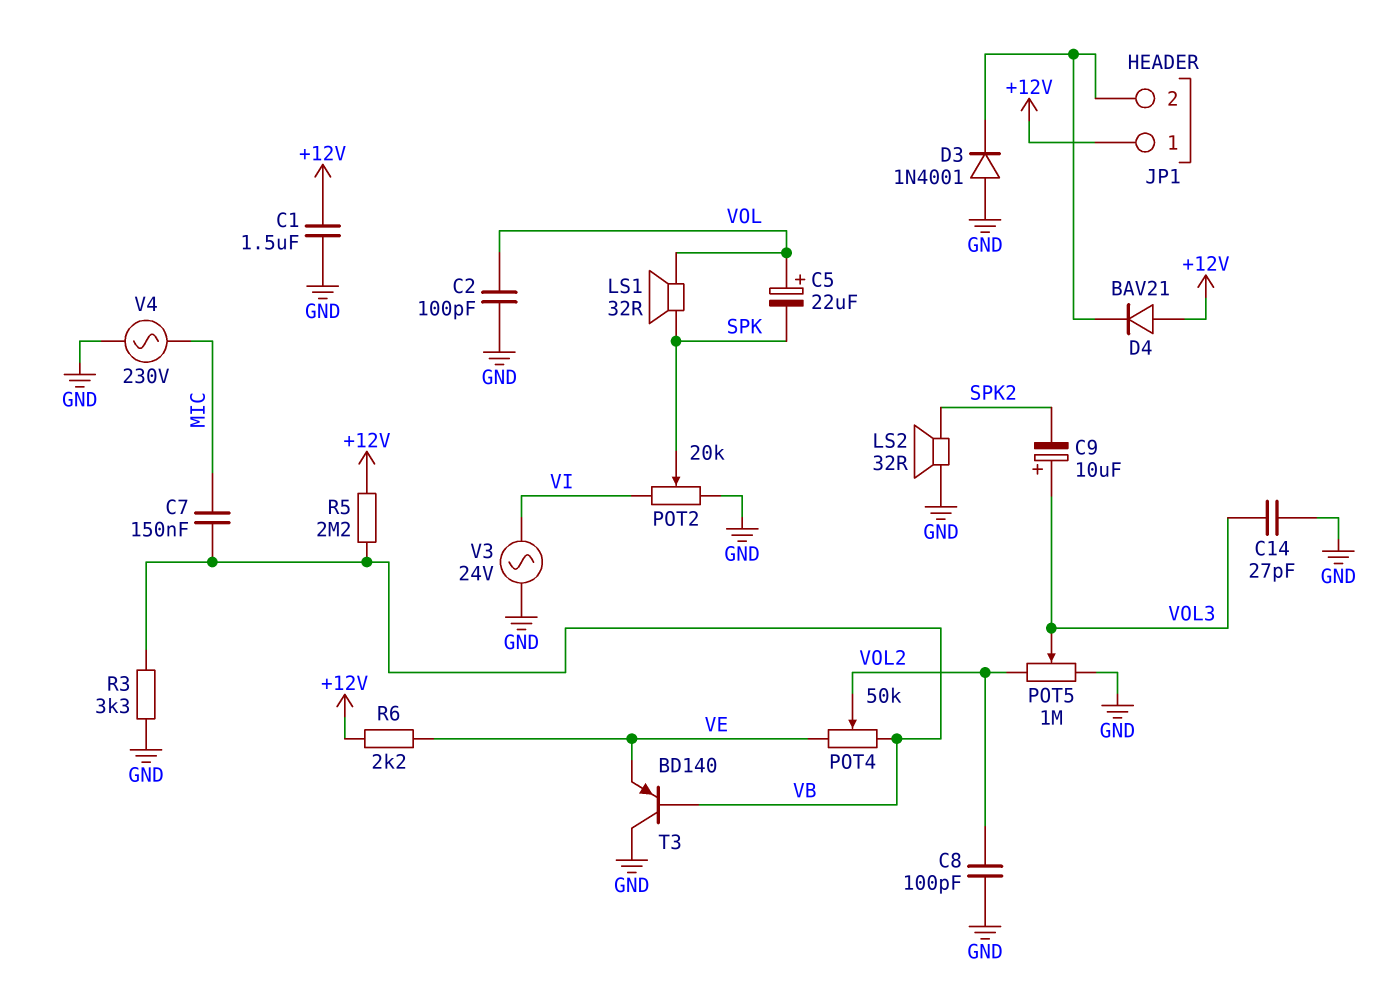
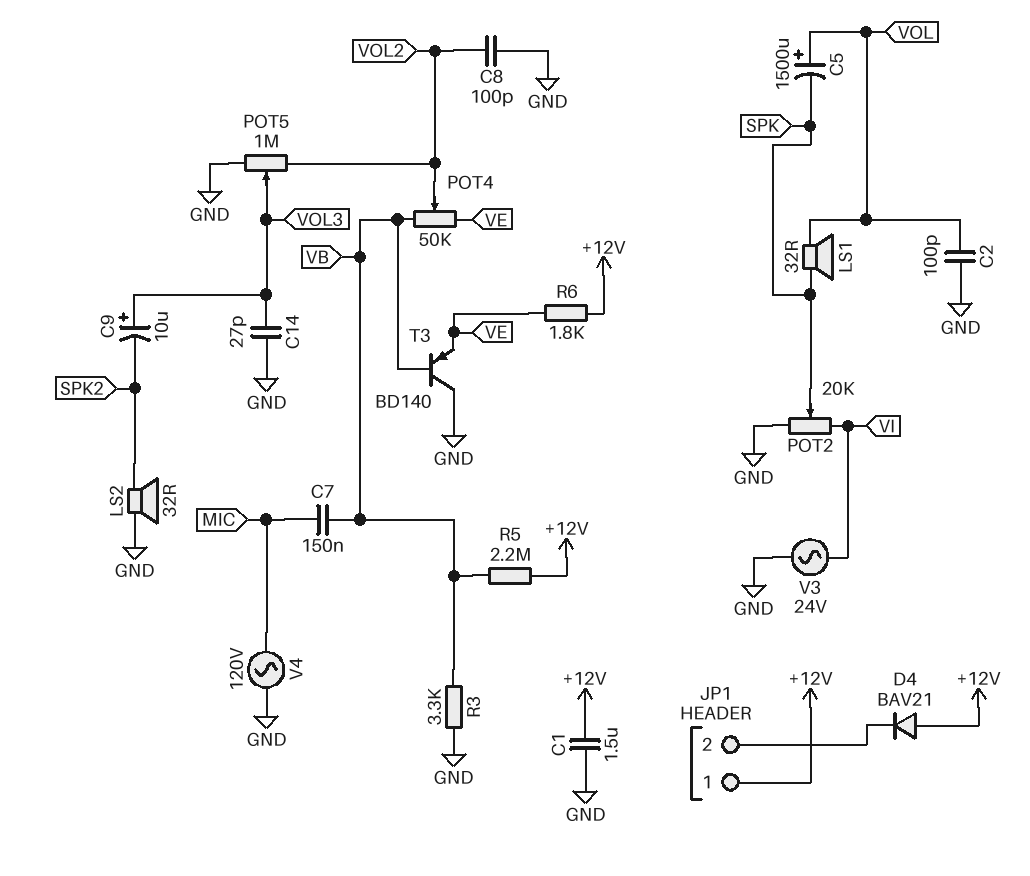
C5: 22uF (plus VOL, minus SPK) -> 1500uF (plus VOL, minus SPK)
D3: diode 1N4001 (A GND, K JP1/2) -> none
R6: 2.2k (+12V, VE) -> 1.8k (+12V, VE)
V4: AC 230V (GND, MIC) -> AC 120V (GND, MIC)

